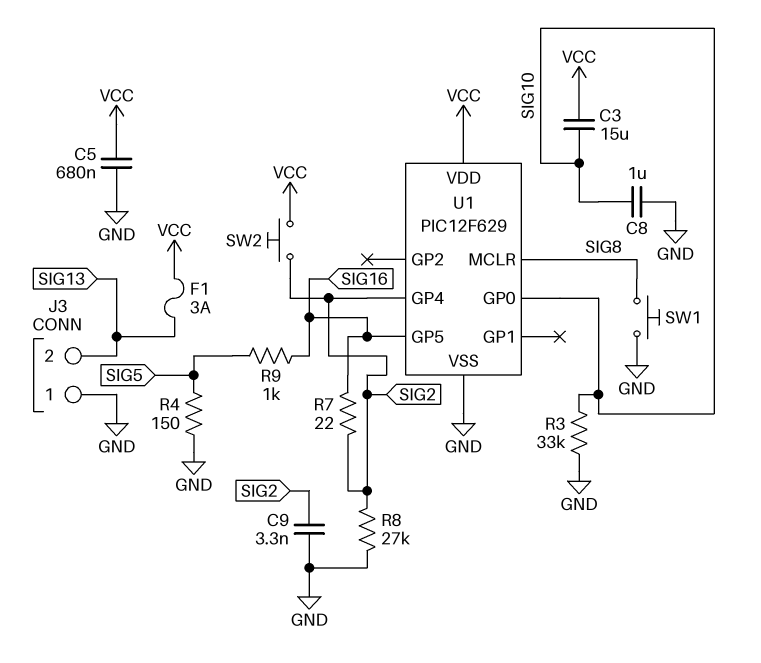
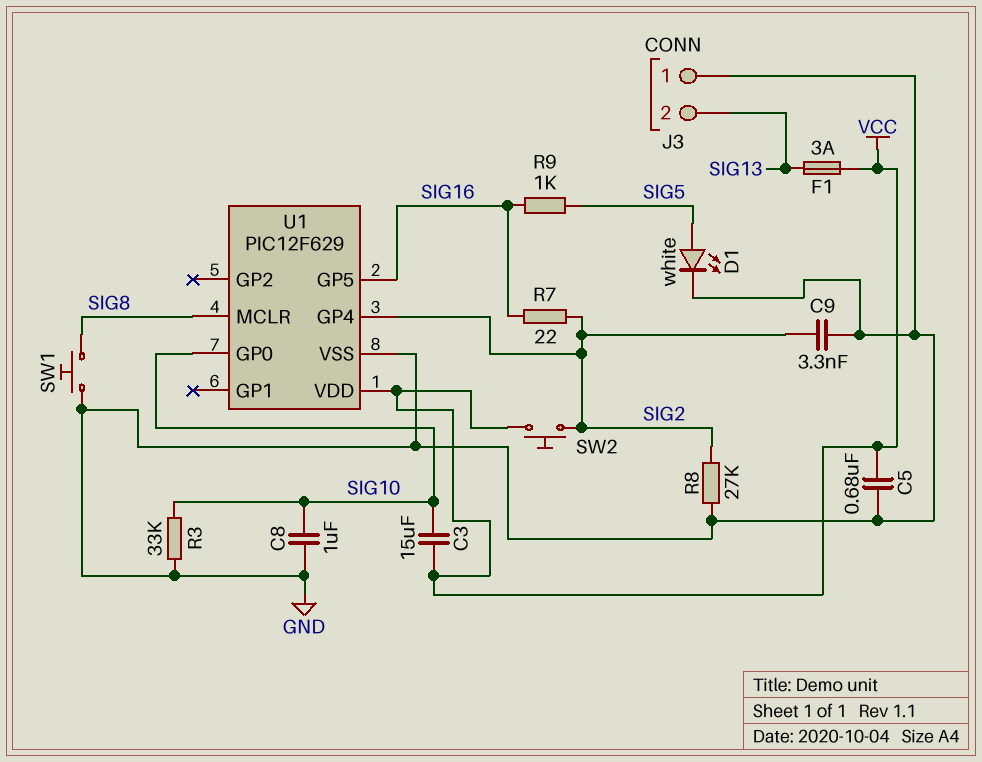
D1: none -> LED white (A SIG5, K GND)
R4: 150 (GND, SIG5) -> none

